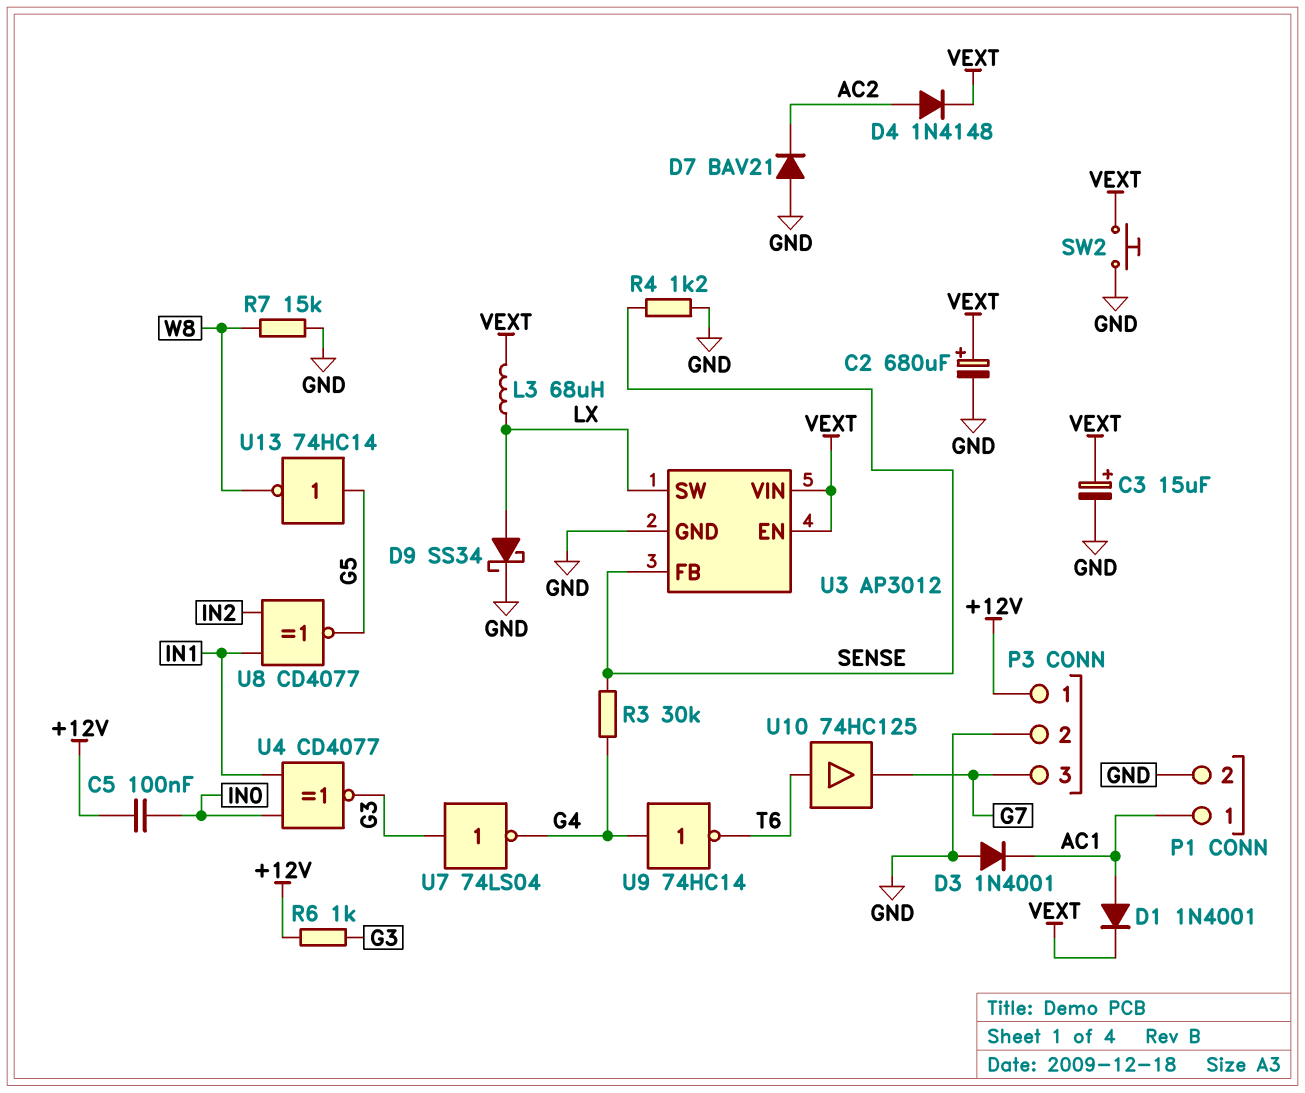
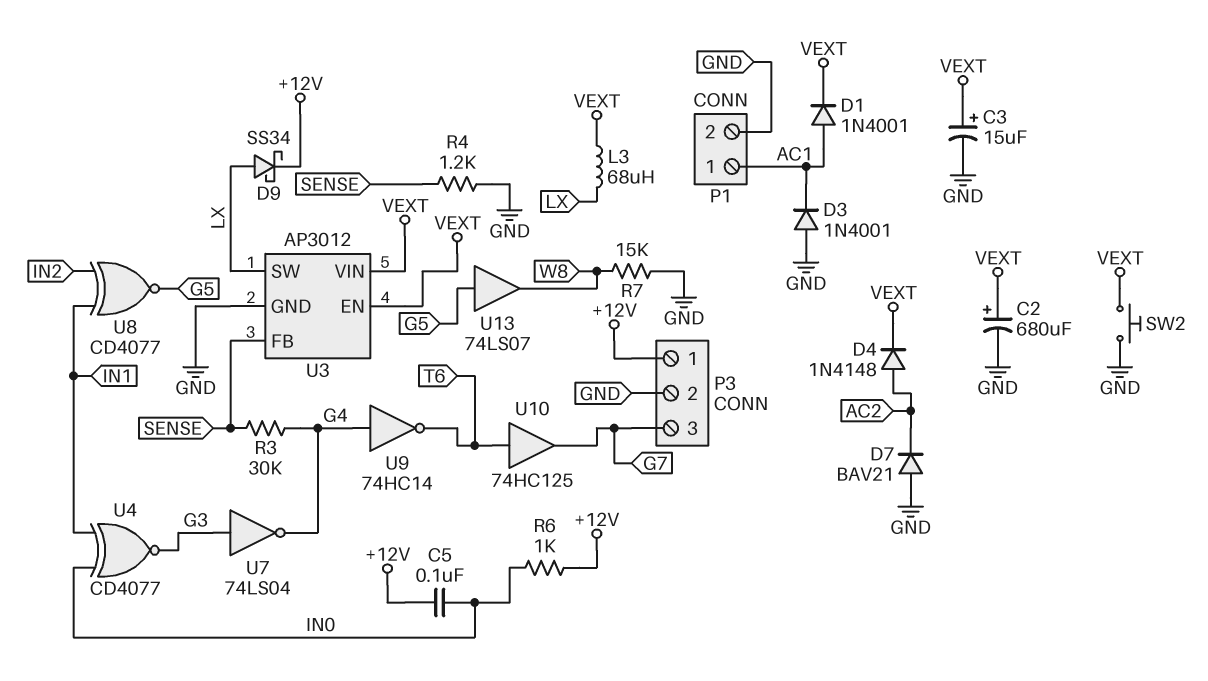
D9: schottky SS34 (A LX, K GND) -> schottky SS34 (A LX, K +12V)
R6: 1k (+12V, G3) -> 1k (+12V, IN0)
U13: NOT 74HC14 (in G5, out W8) -> buffer 74LS07 (in G5, out W8)

